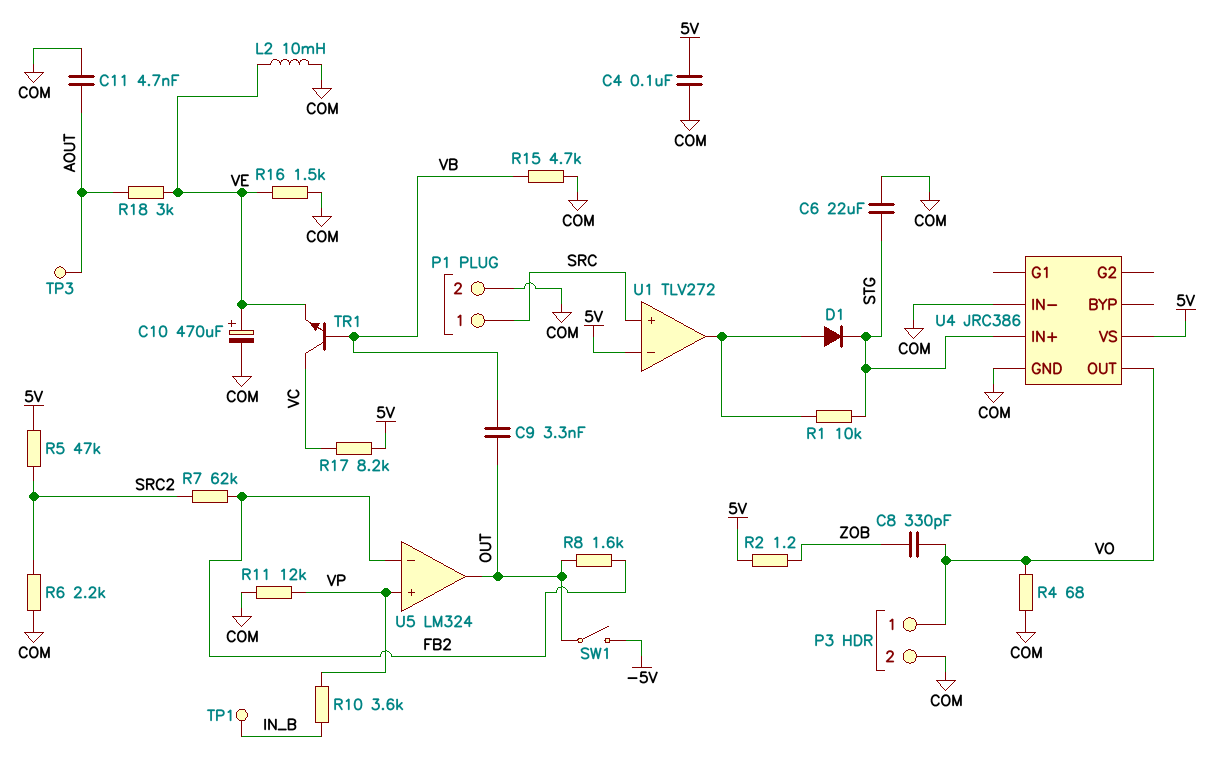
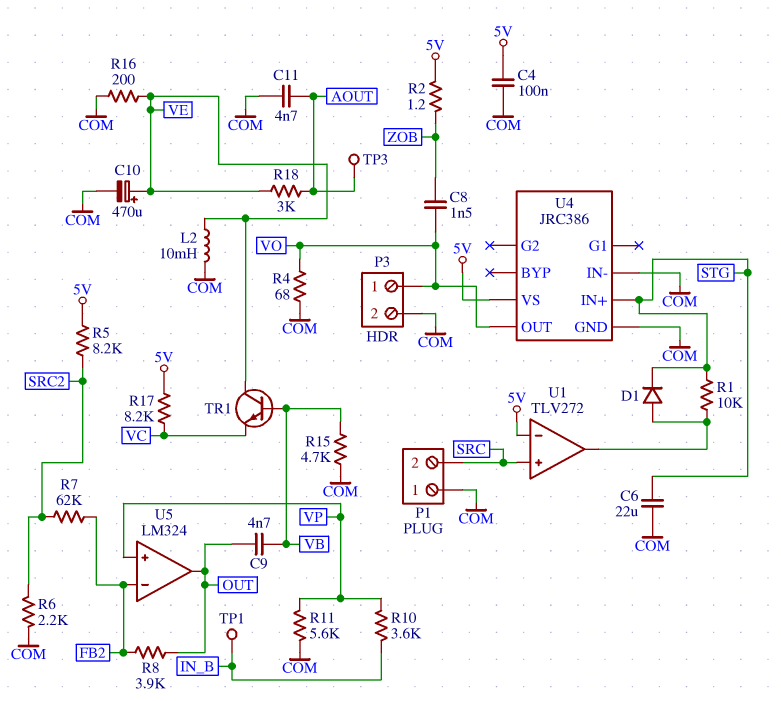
C8: 330pF (VO, ZOB) -> 1.5nF (VO, ZOB)
C9: 3.3nF (OUT, VB) -> 4.7nF (OUT, VB)
P1 pin 1: SRC -> COM
P1 pin 2: COM -> SRC
R5: 47k (5V, SRC2) -> 8.2k (5V, SRC2)
R8: 1.6k (FB2, OUT) -> 3.9k (FB2, OUT)
R11: 12k (COM, VP) -> 5.6k (COM, VP)
R16: 1.5k (COM, VE) -> 200 (COM, VE)
SW1: switch (-5V, OUT) -> none
TR1: NPN (B VB, C VC, E VE) -> NPN (B VB, C VE, E VC)

